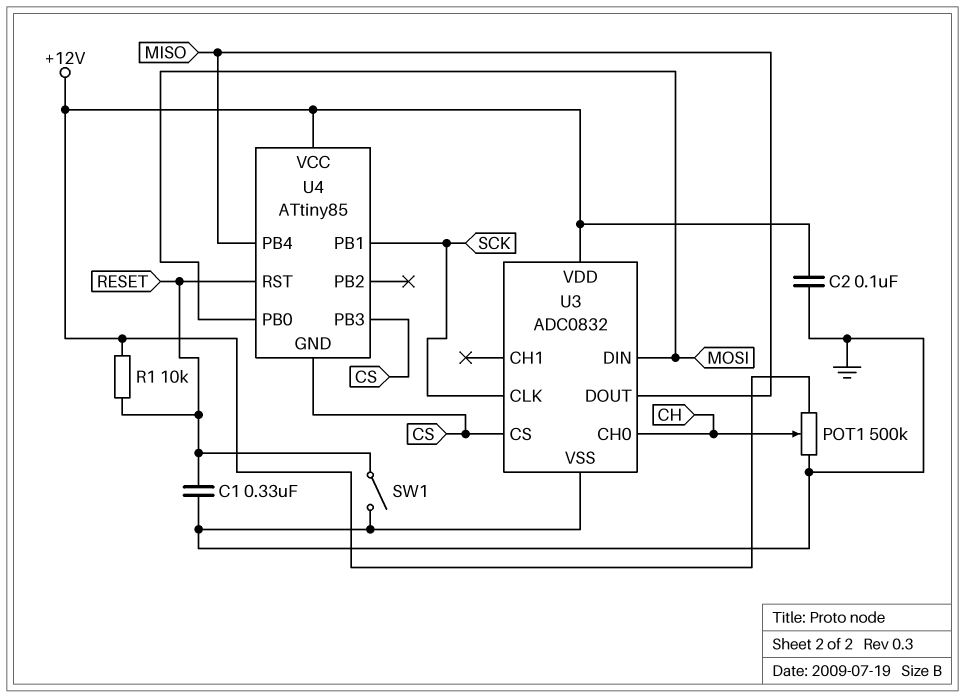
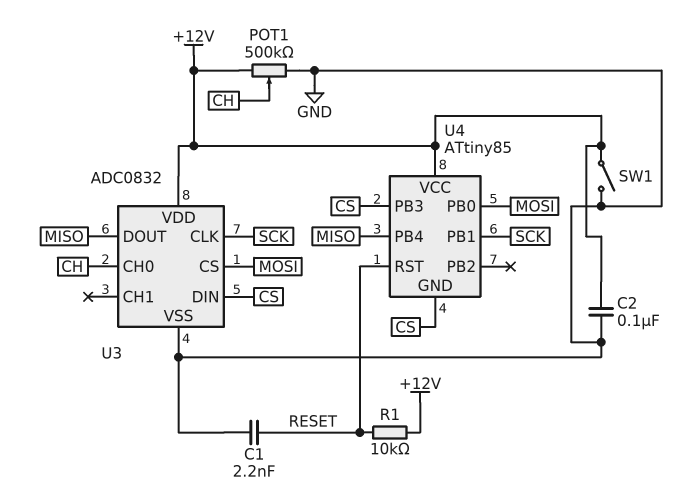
C1: 330nF (GND, RESET) -> 2.2nF (GND, RESET)
SW1: switch (GND, RESET) -> switch (+12V, GND)
U3 pin CS: CS -> MOSI
U3 pin DIN: MOSI -> CS

